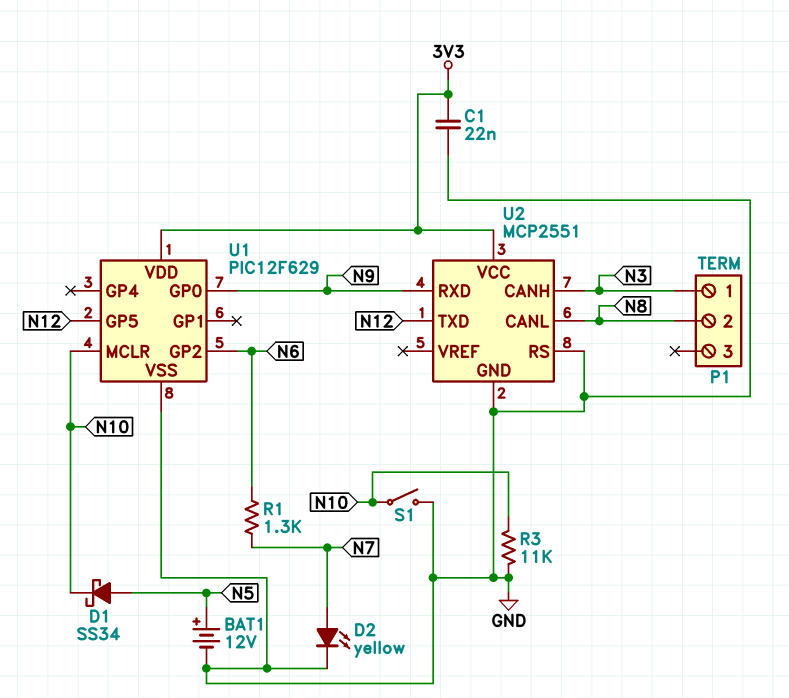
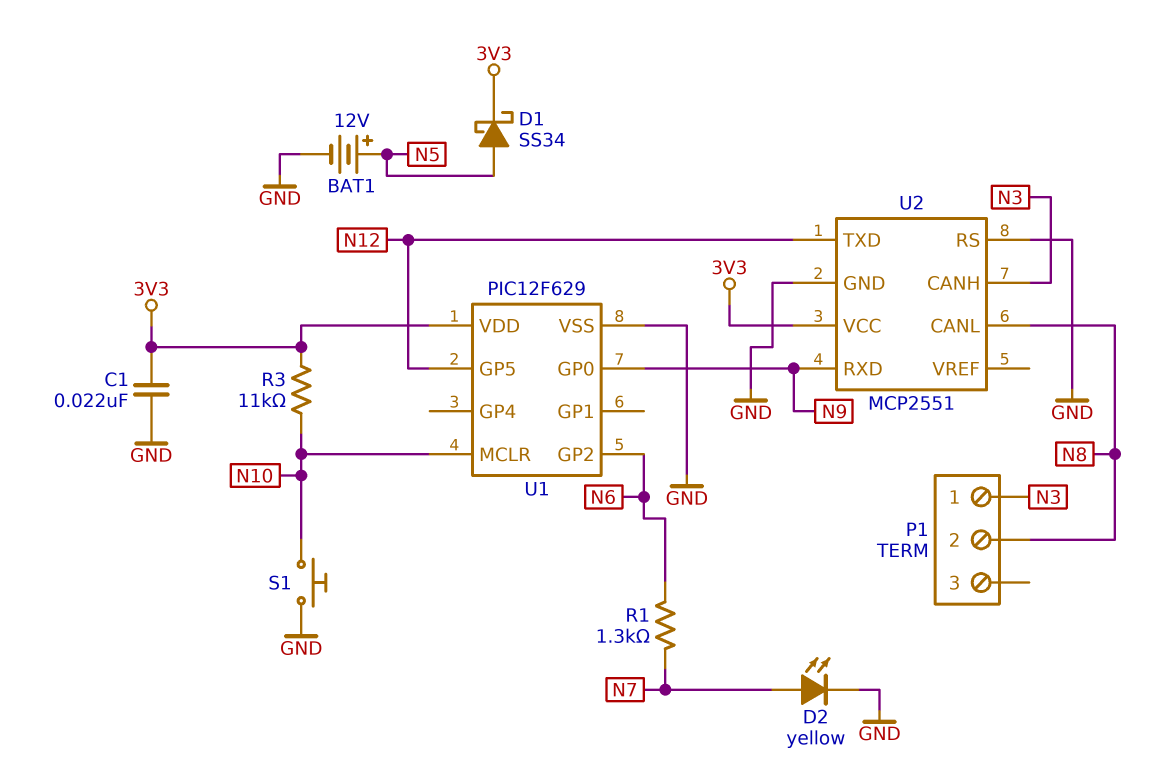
D1: schottky SS34 (A N5, K N10) -> schottky SS34 (A N5, K 3V3)
R3: 11k (GND, N10) -> 11k (3V3, N10)
S1: switch (GND, N10) -> button (GND, N10)

